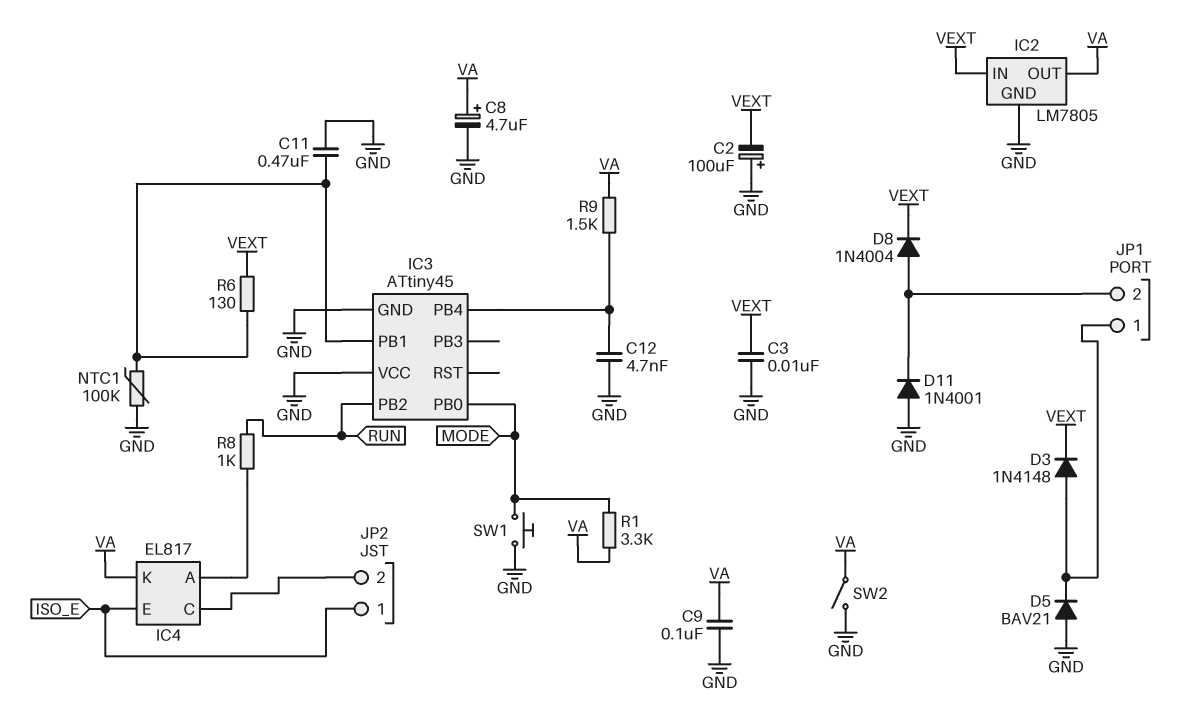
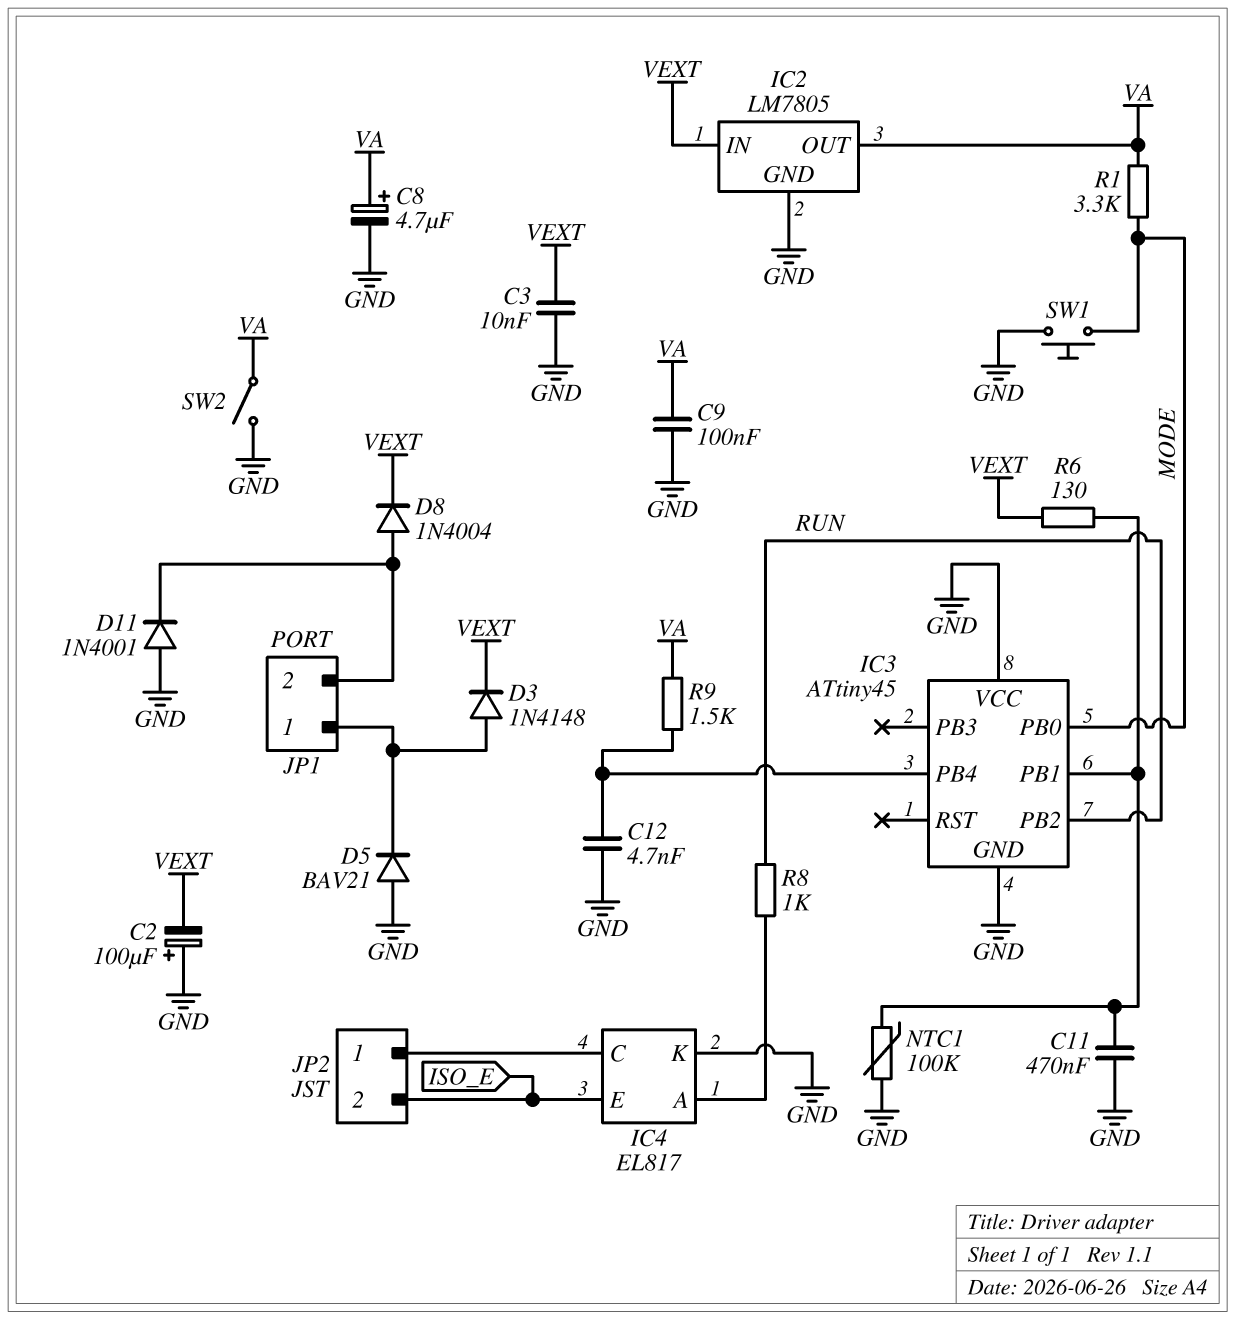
IC4 pin K: VA -> GND
JP2 pin 1: ISO_E -> IC4/C
JP2 pin 2: IC4/C -> ISO_E

